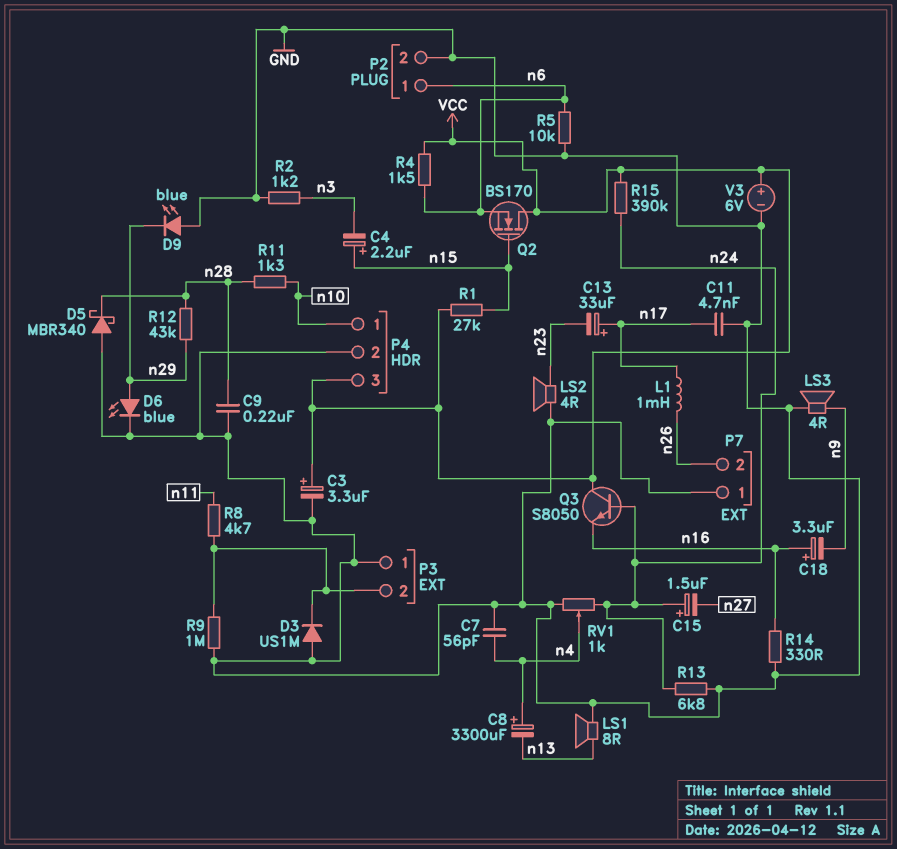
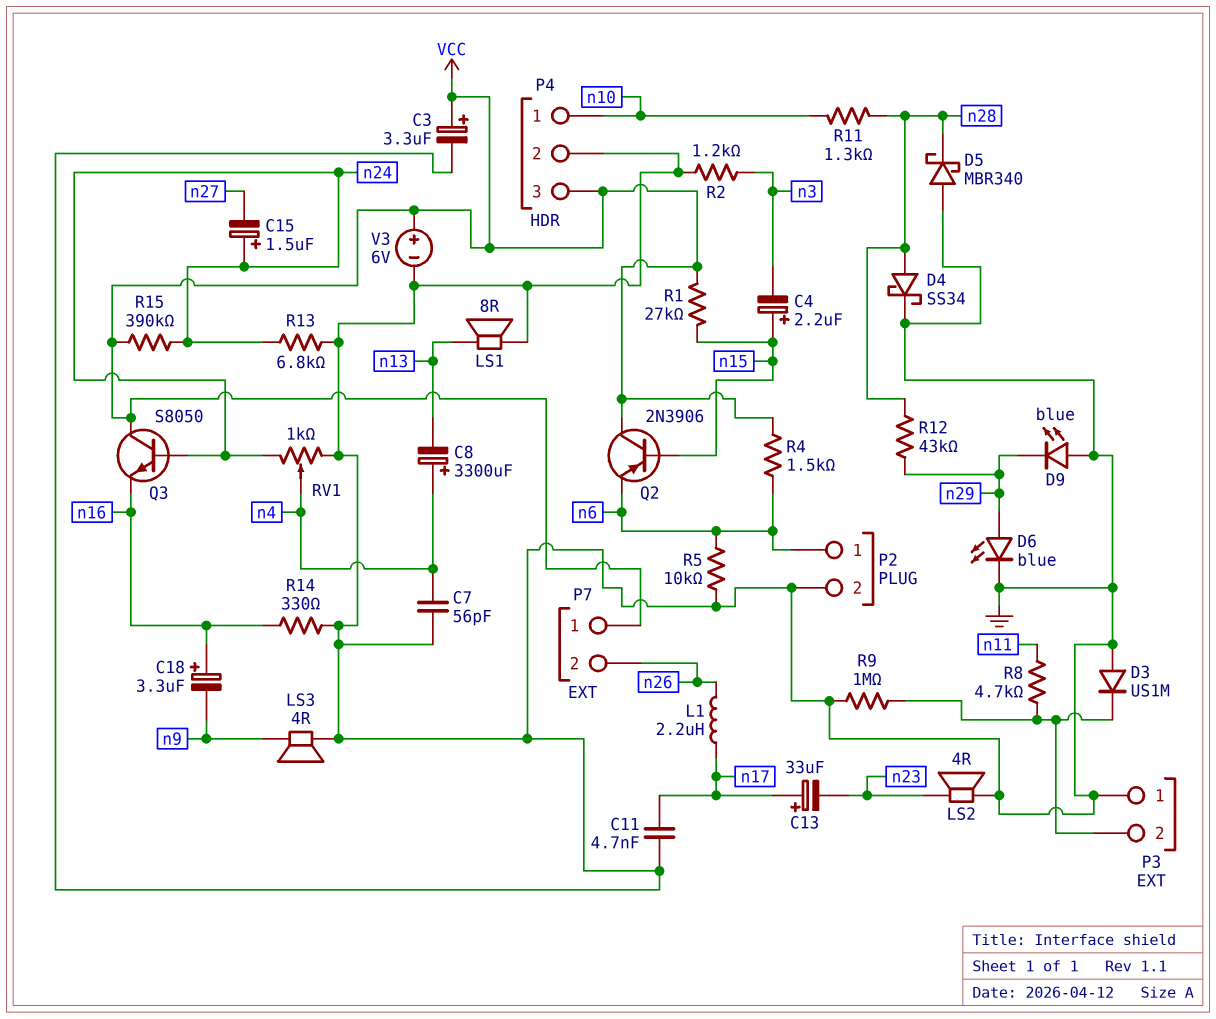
C9: 220nF (GND, n28) -> none
D4: none -> schottky SS34 (A n28, K GND)
L1: 1mH (n17, n26) -> 2.2uH (n17, n26)
P7 pin 1: GND -> VCC
Q2: NMOS BS170 (G n15, D VCC, S n6) -> PNP 2N3906 (B n15, C VCC, E n6)

